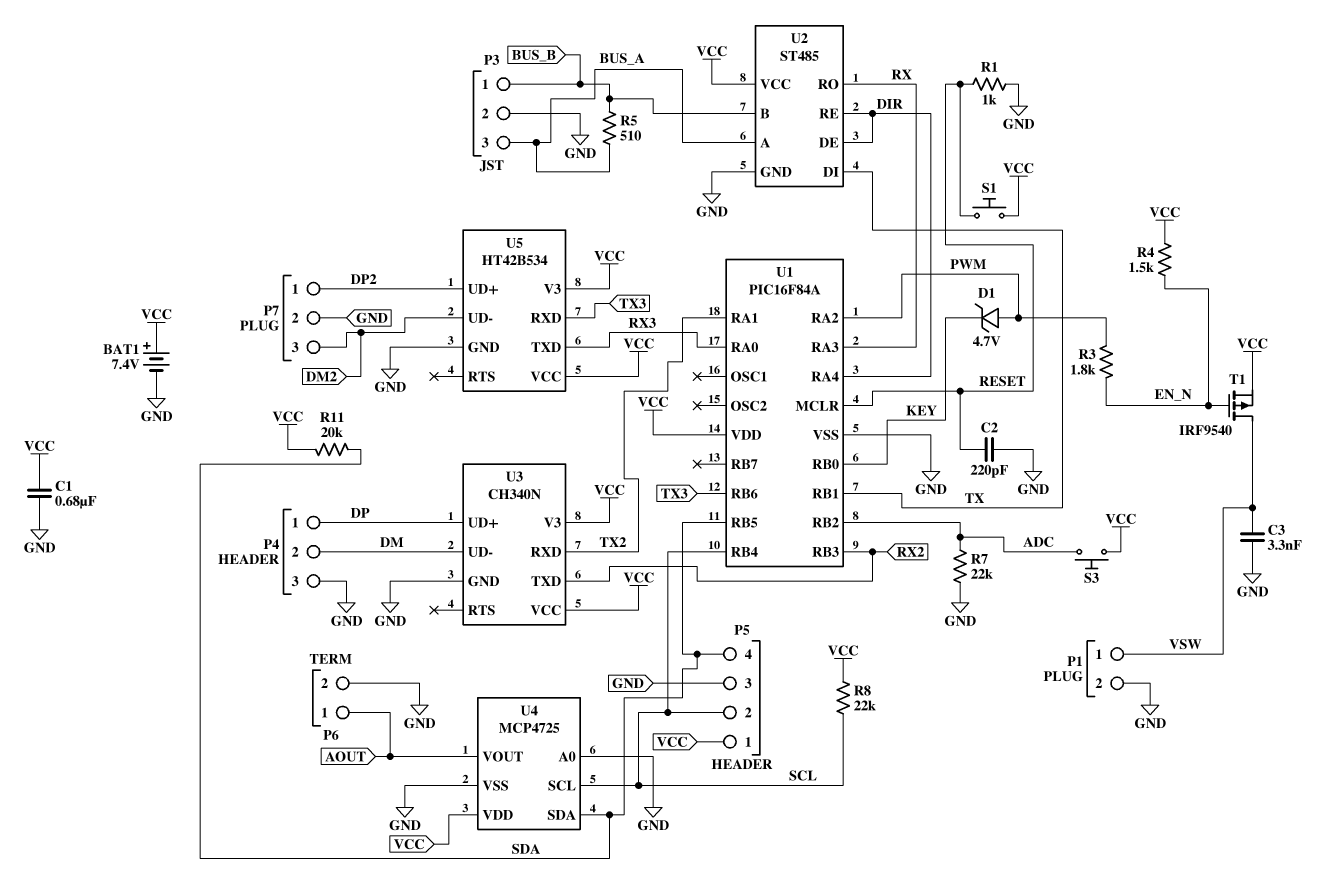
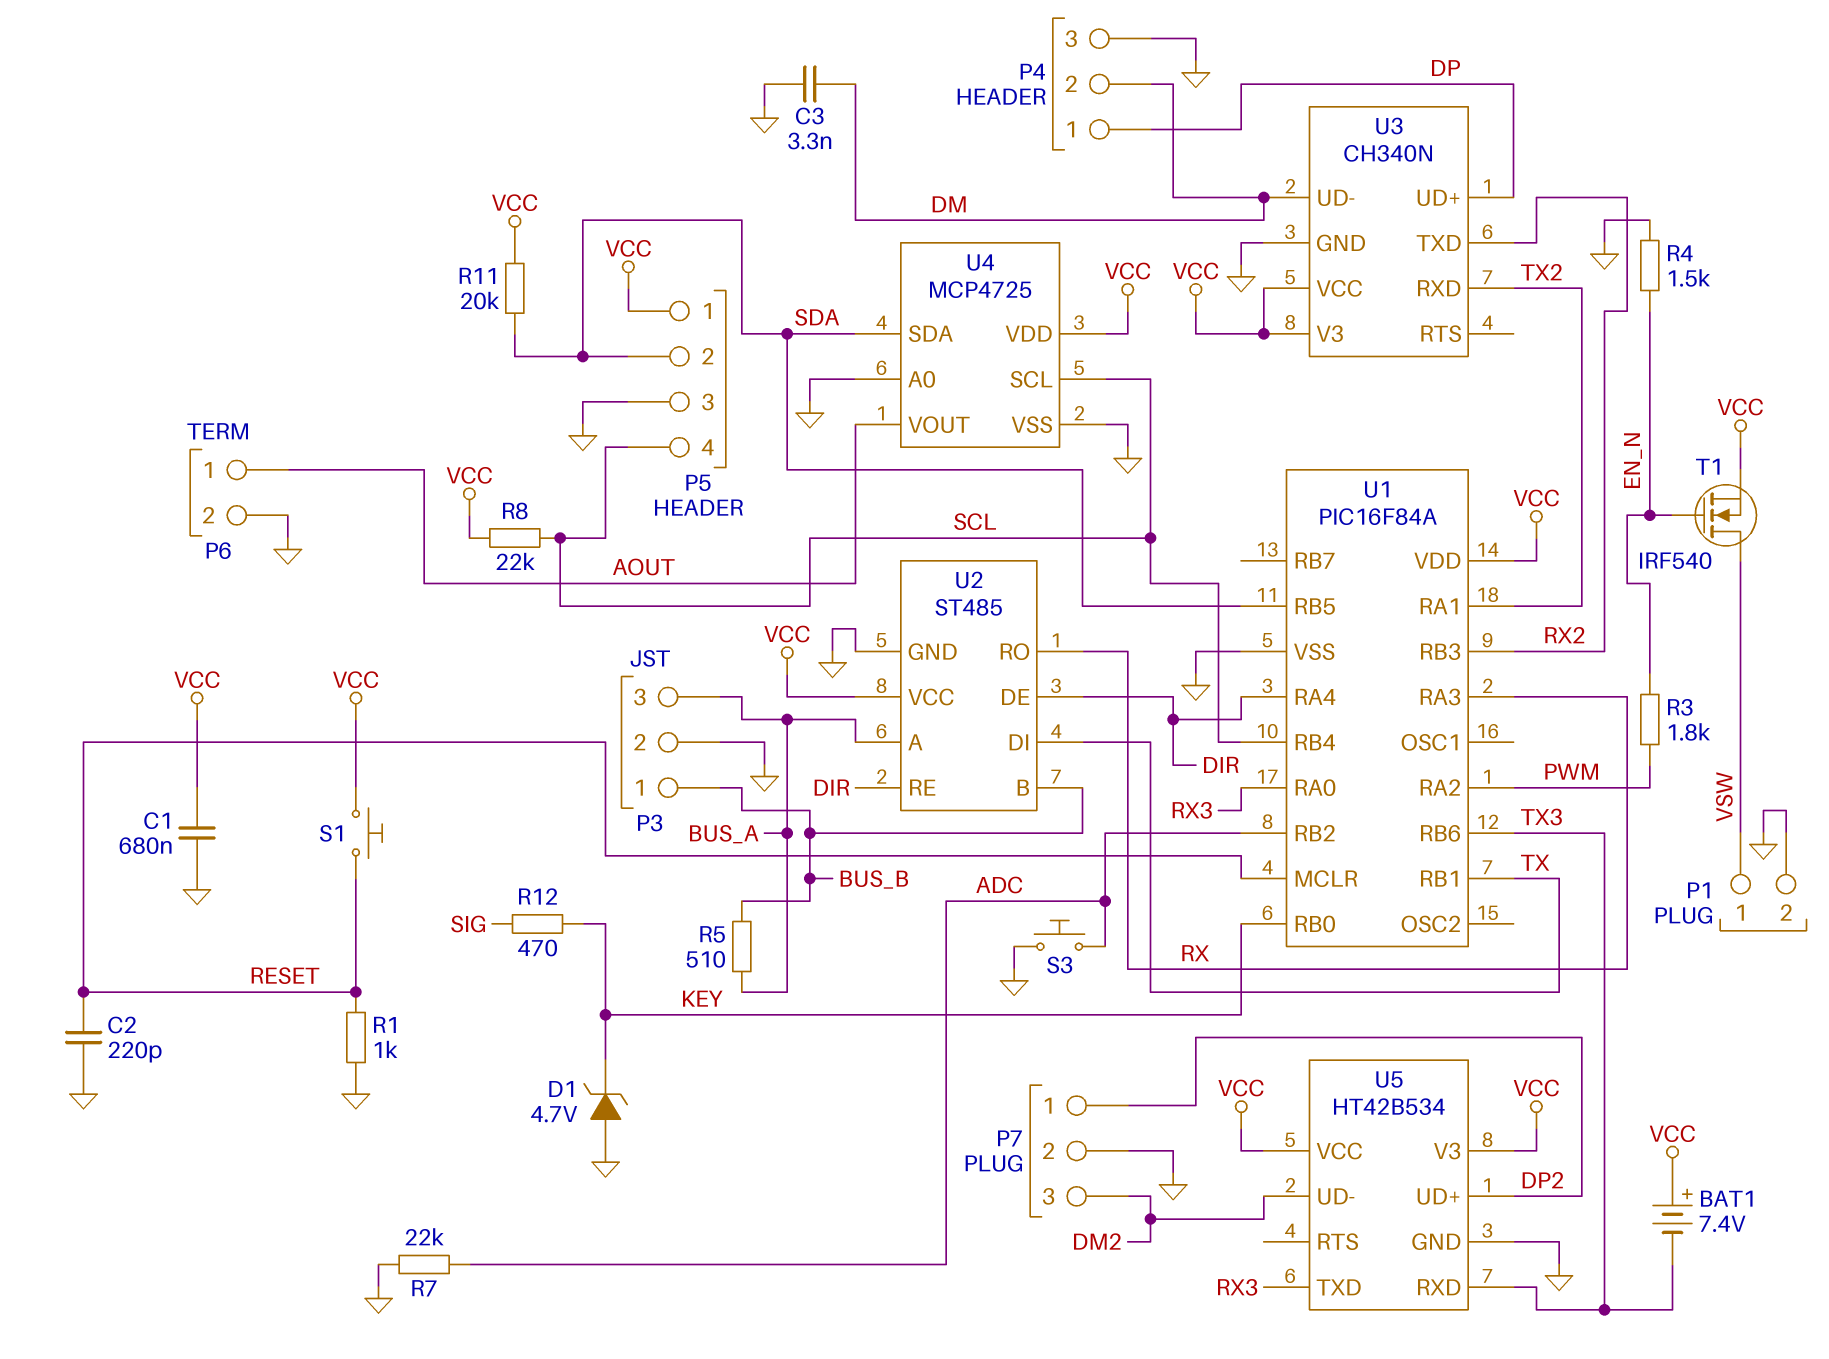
BAT1: 7.4V (plus VCC, minus GND) -> 7.4V (plus VCC, minus TX3)
C3: 3.3nF (GND, VSW) -> 3.3nF (DM, GND)
D1: zener 4.7V (A PWM, K KEY) -> zener 4.7V (A GND, K KEY)
P5 pin 2: SCL -> SDA
P5 pin 4: SDA -> SCL
R4: 1.5k (EN_N, VCC) -> 1.5k (EN_N, GND)
R12: none -> 470 (KEY, SIG)
S3: button (ADC, VCC) -> button (ADC, GND)
T1: PMOS IRF9540 (G EN_N, D VSW, S VCC) -> NMOS IRF540 (G EN_N, D VSW, S VCC)

